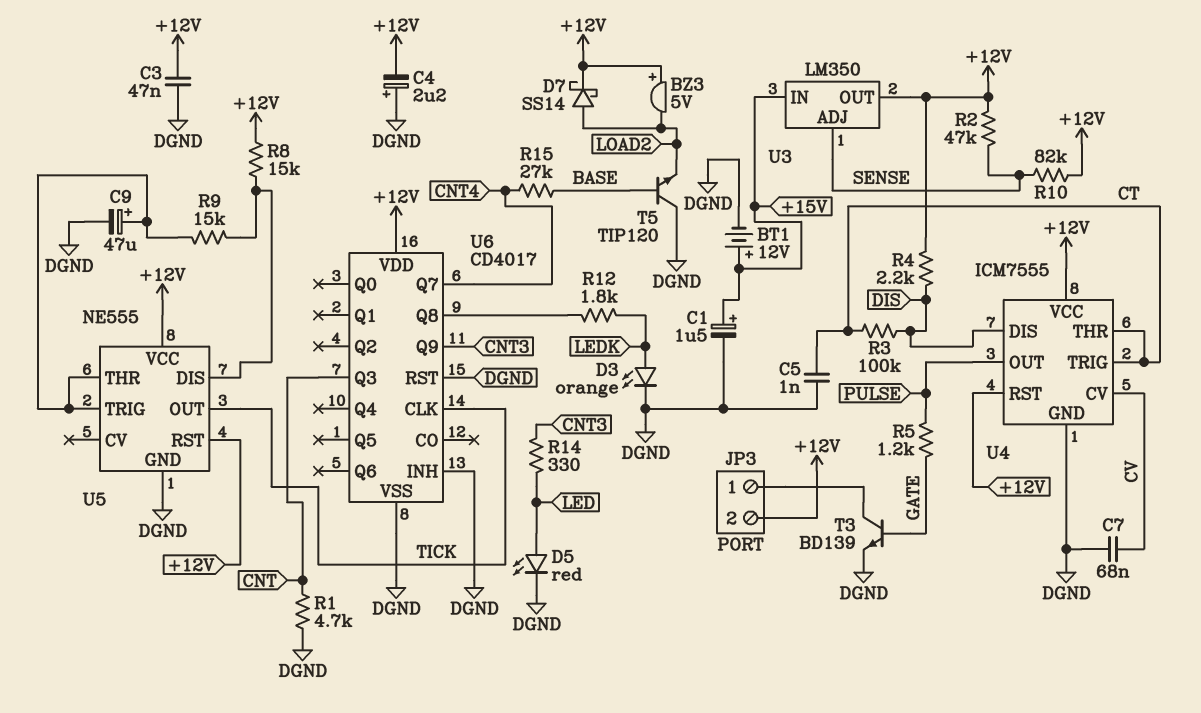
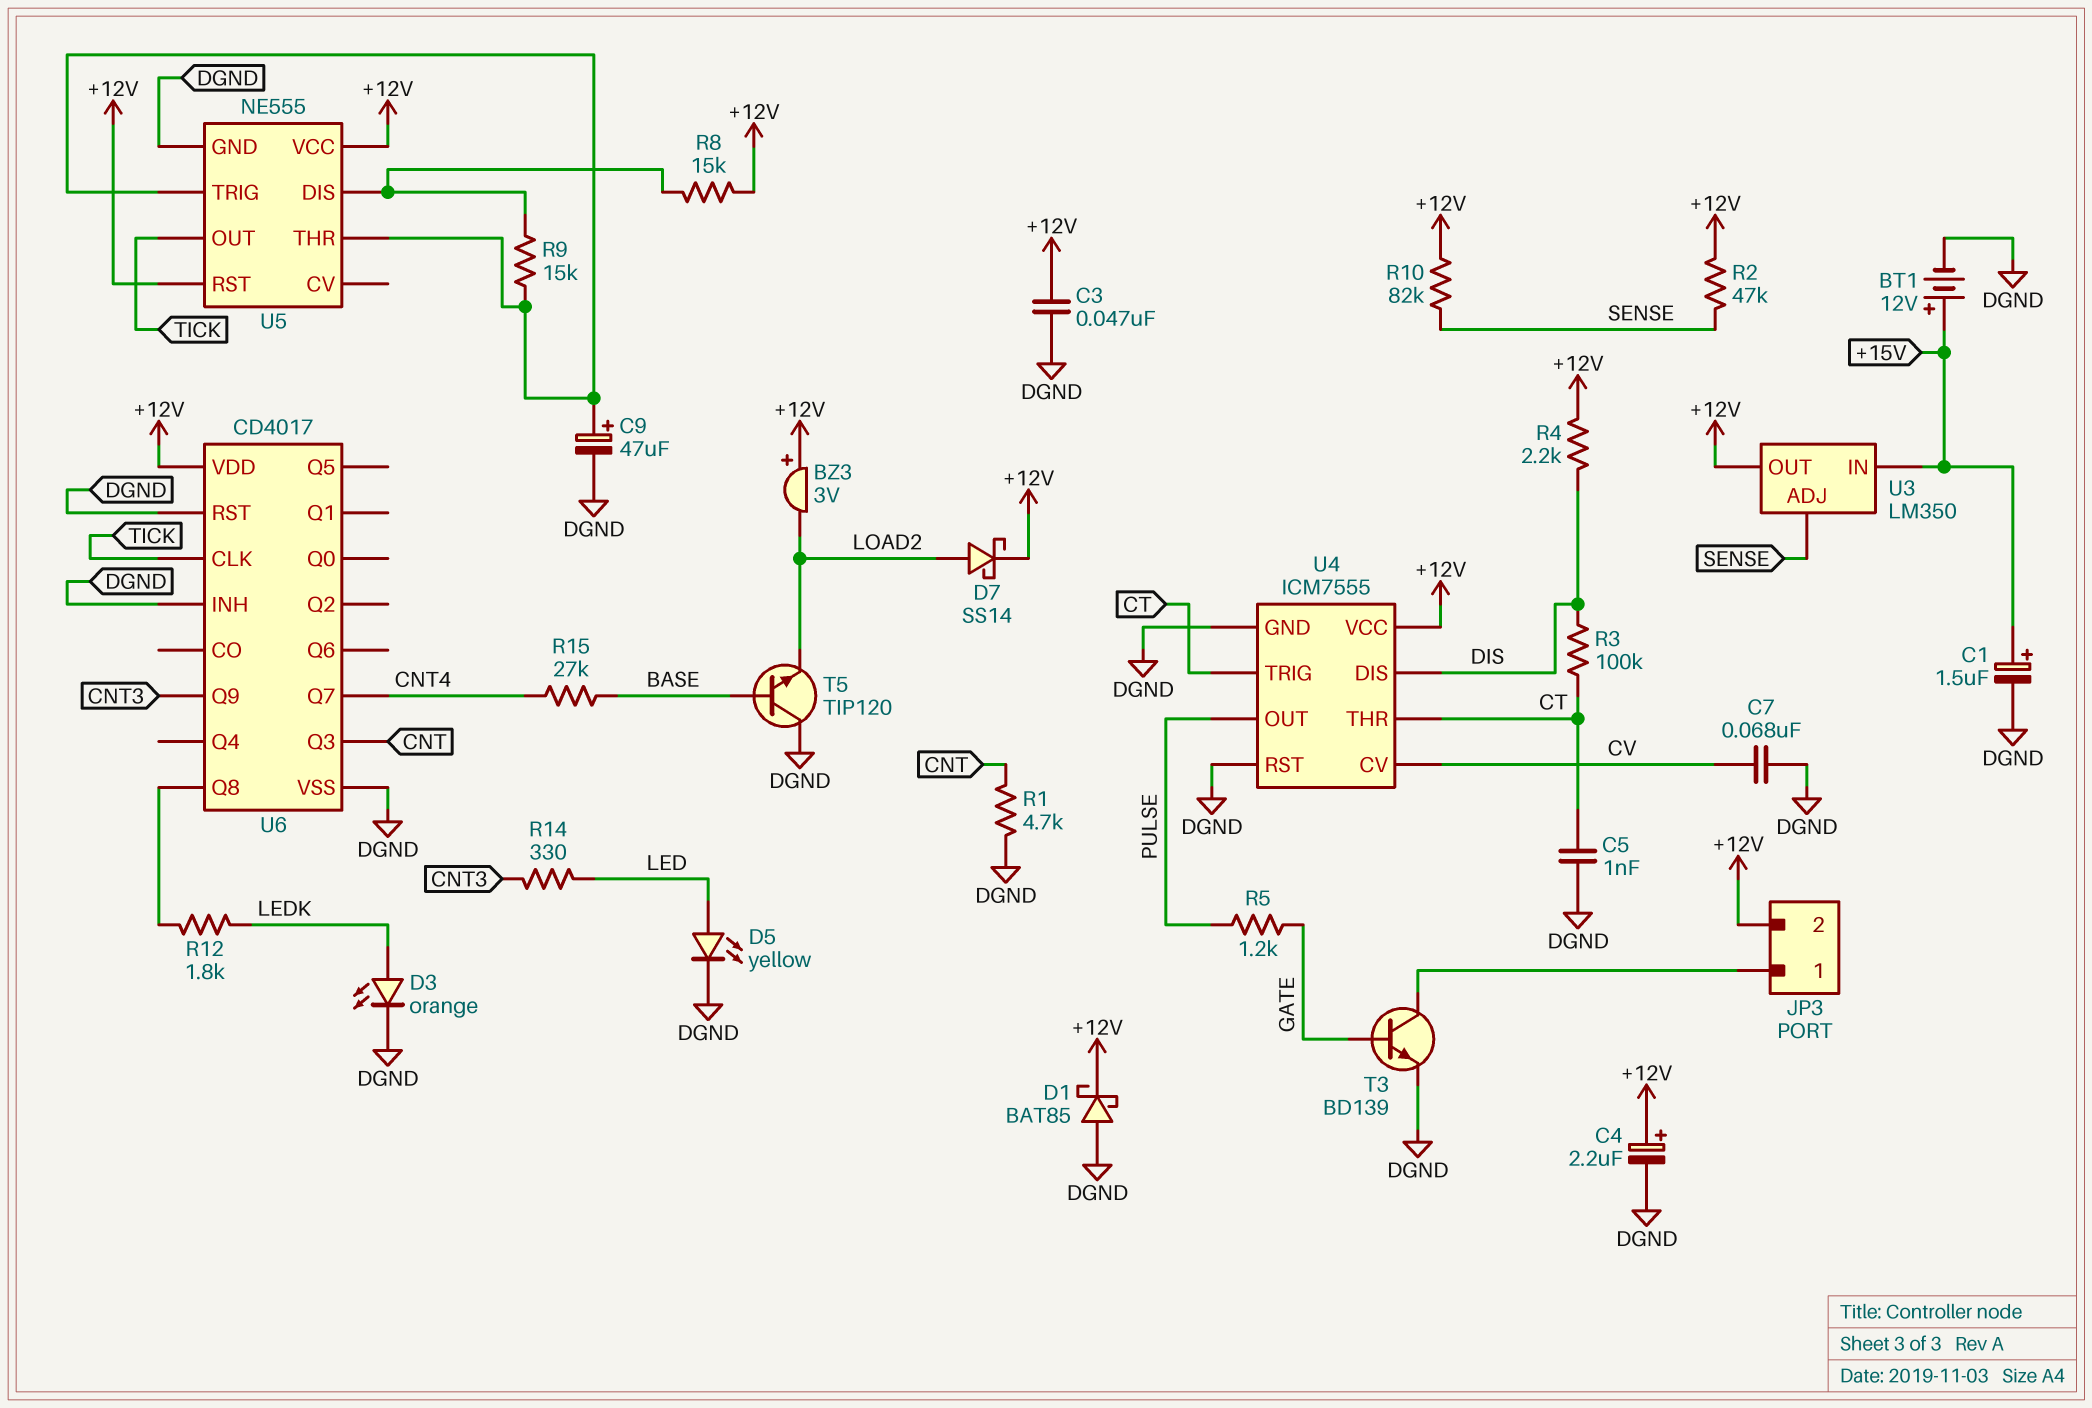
BZ3: buzzer 5V (plus +12V, minus LOAD2) -> buzzer 3V (plus +12V, minus LOAD2)
C4: 2.2uF (plus DGND, minus +12V) -> 2.2uF (plus +12V, minus DGND)
D1: none -> schottky BAT85 (A DGND, K +12V)
D5: LED red (A LED, K DGND) -> LED yellow (A LED, K DGND)
U4 pin RST: +12V -> DGND

